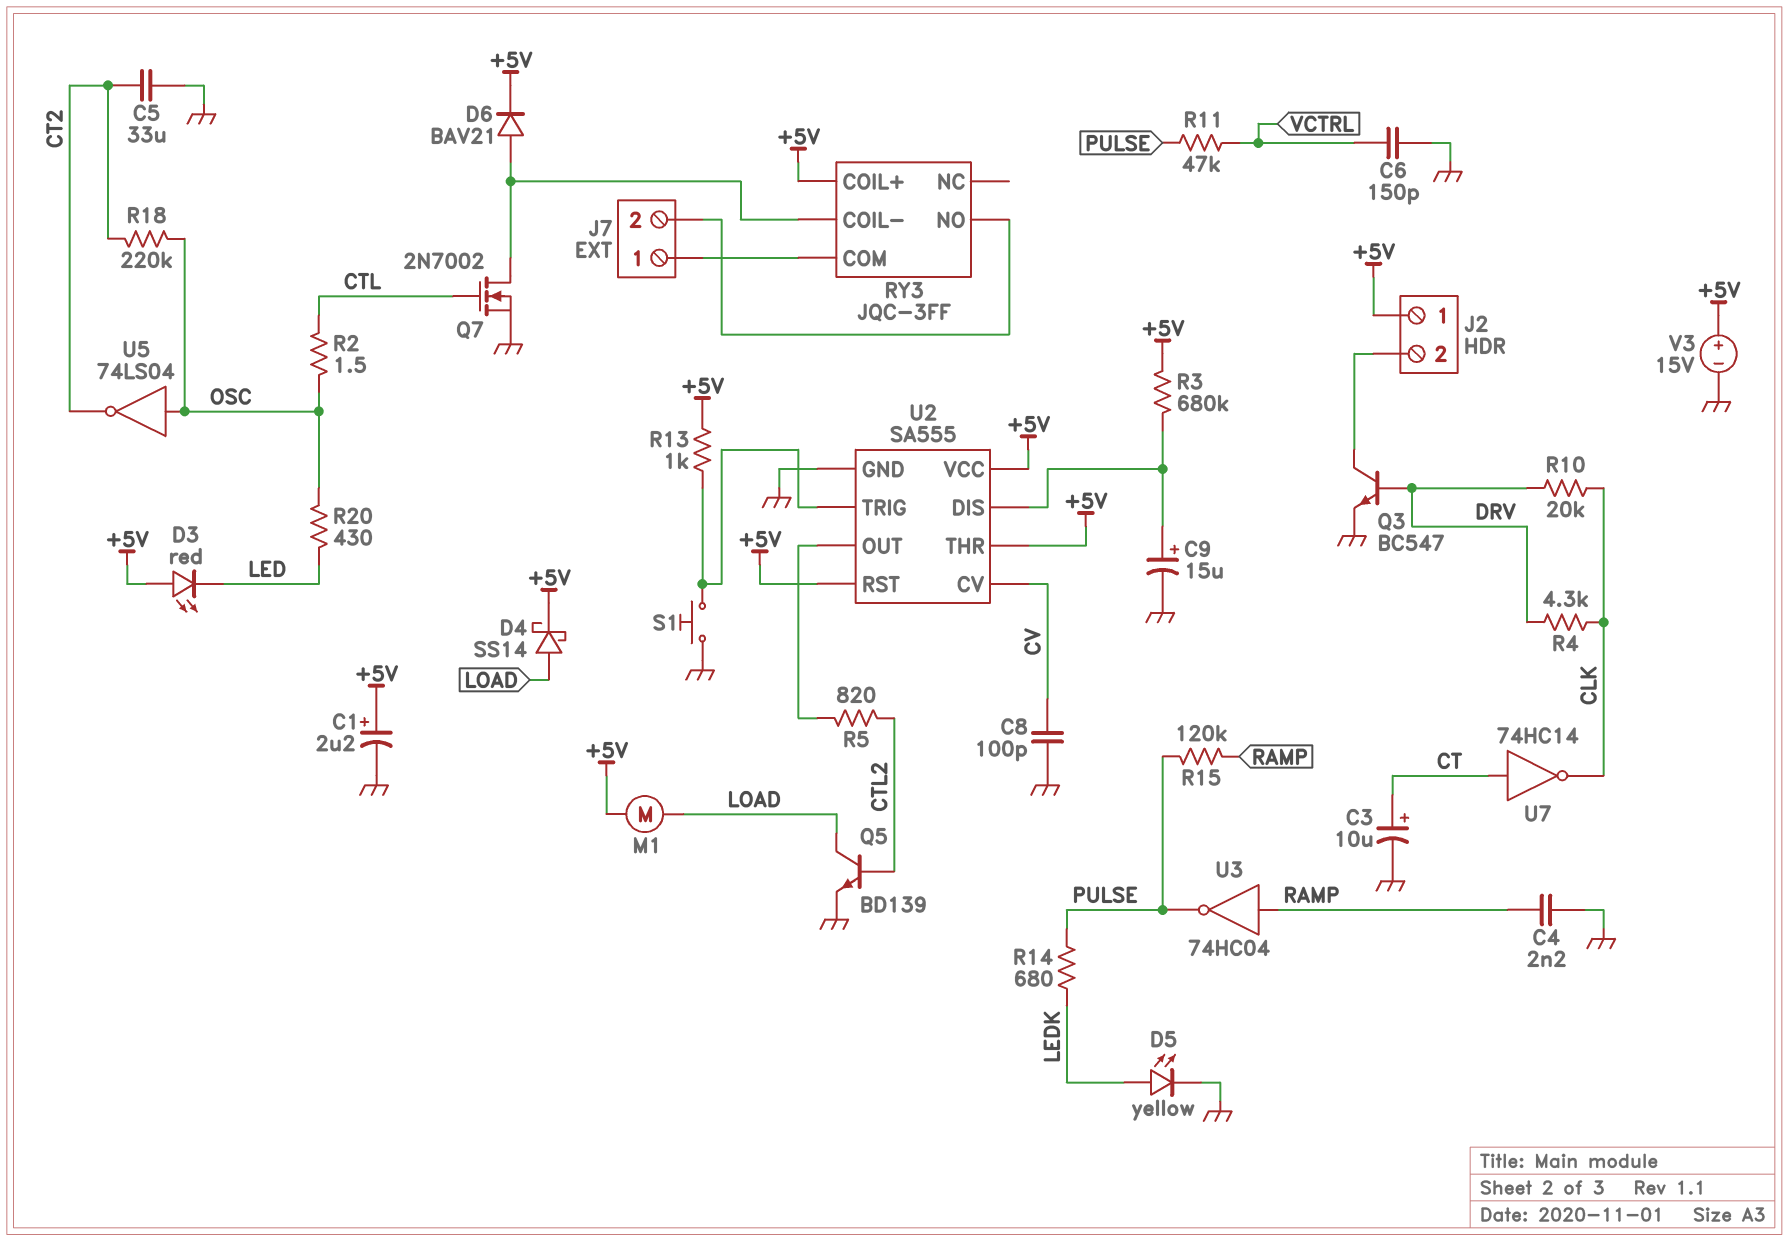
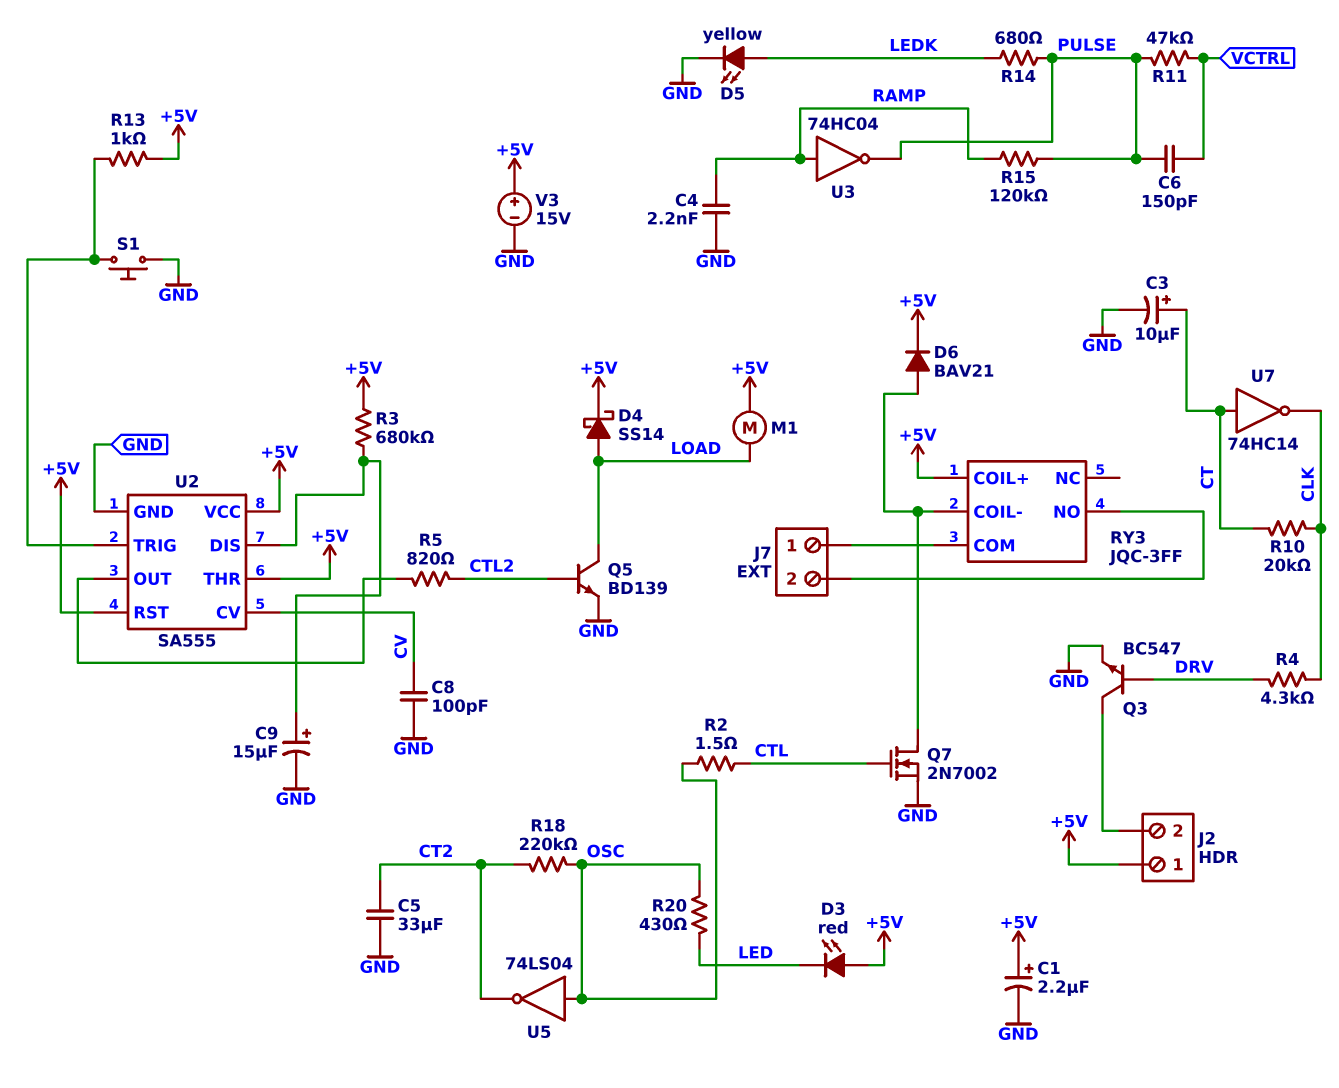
C6: 150pF (GND, VCTRL) -> 150pF (PULSE, VCTRL)
R10: 20k (CLK, DRV) -> 20k (CLK, CT)

